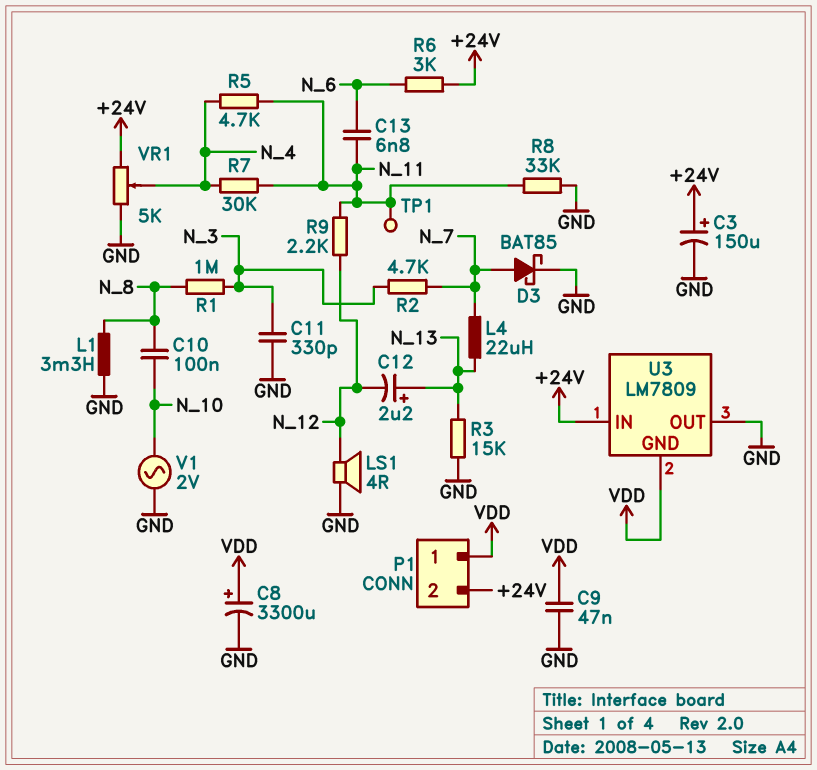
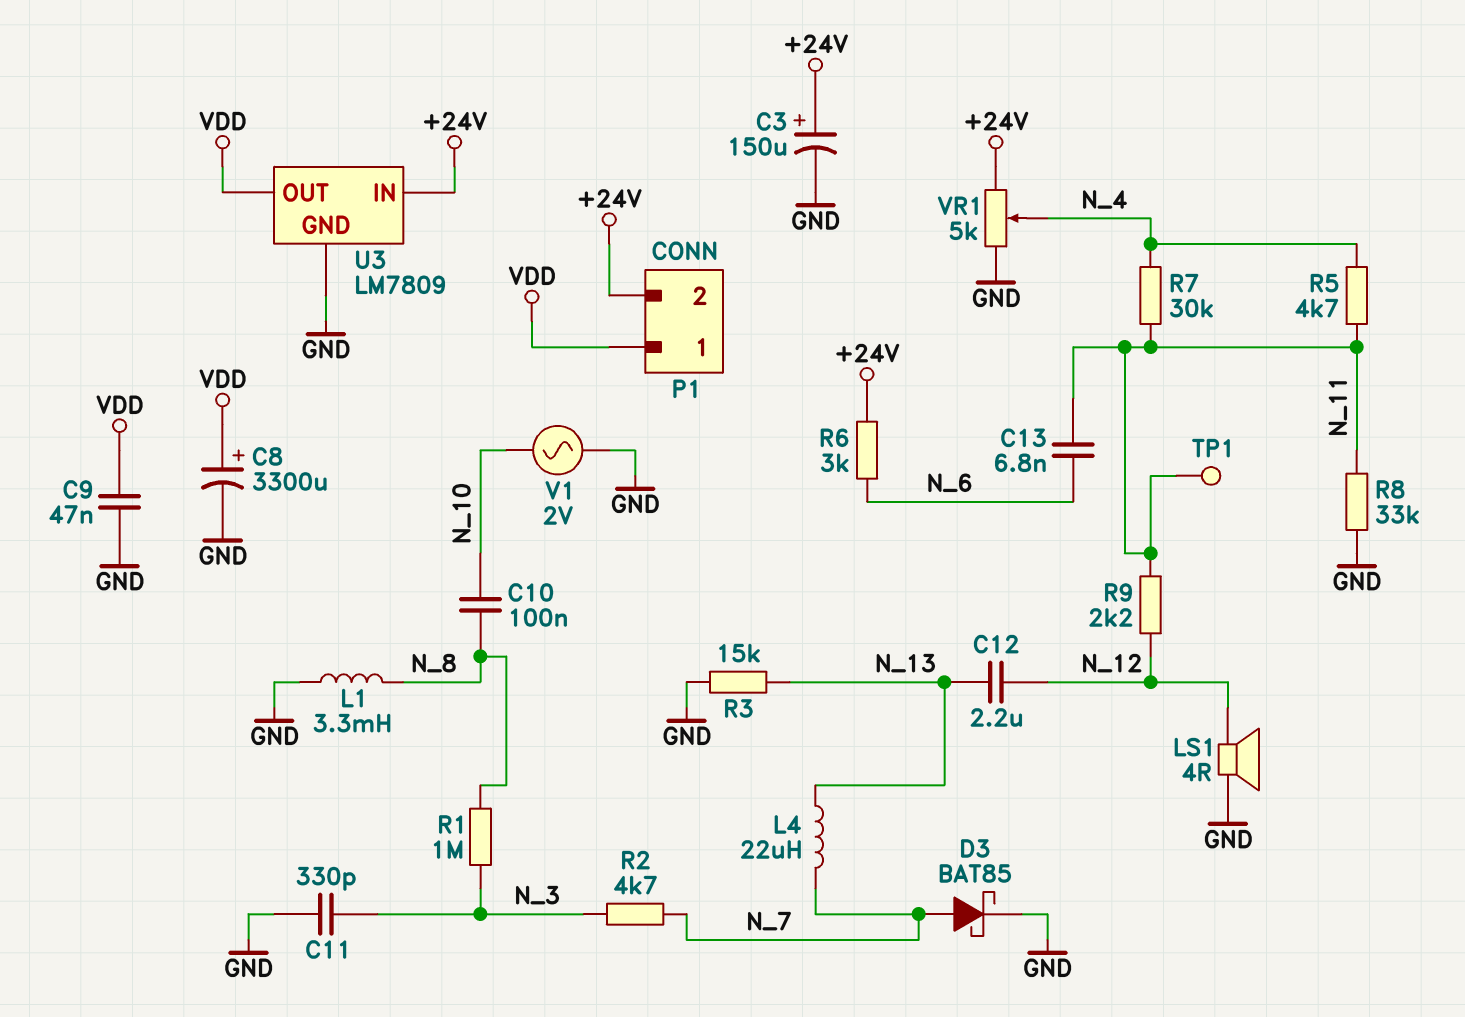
C12: 2.2uF (plus N_13, minus N_12) -> 2.2uF (N_12, N_13)
U3 pin GND: VDD -> GND
U3 pin OUT: GND -> VDD

